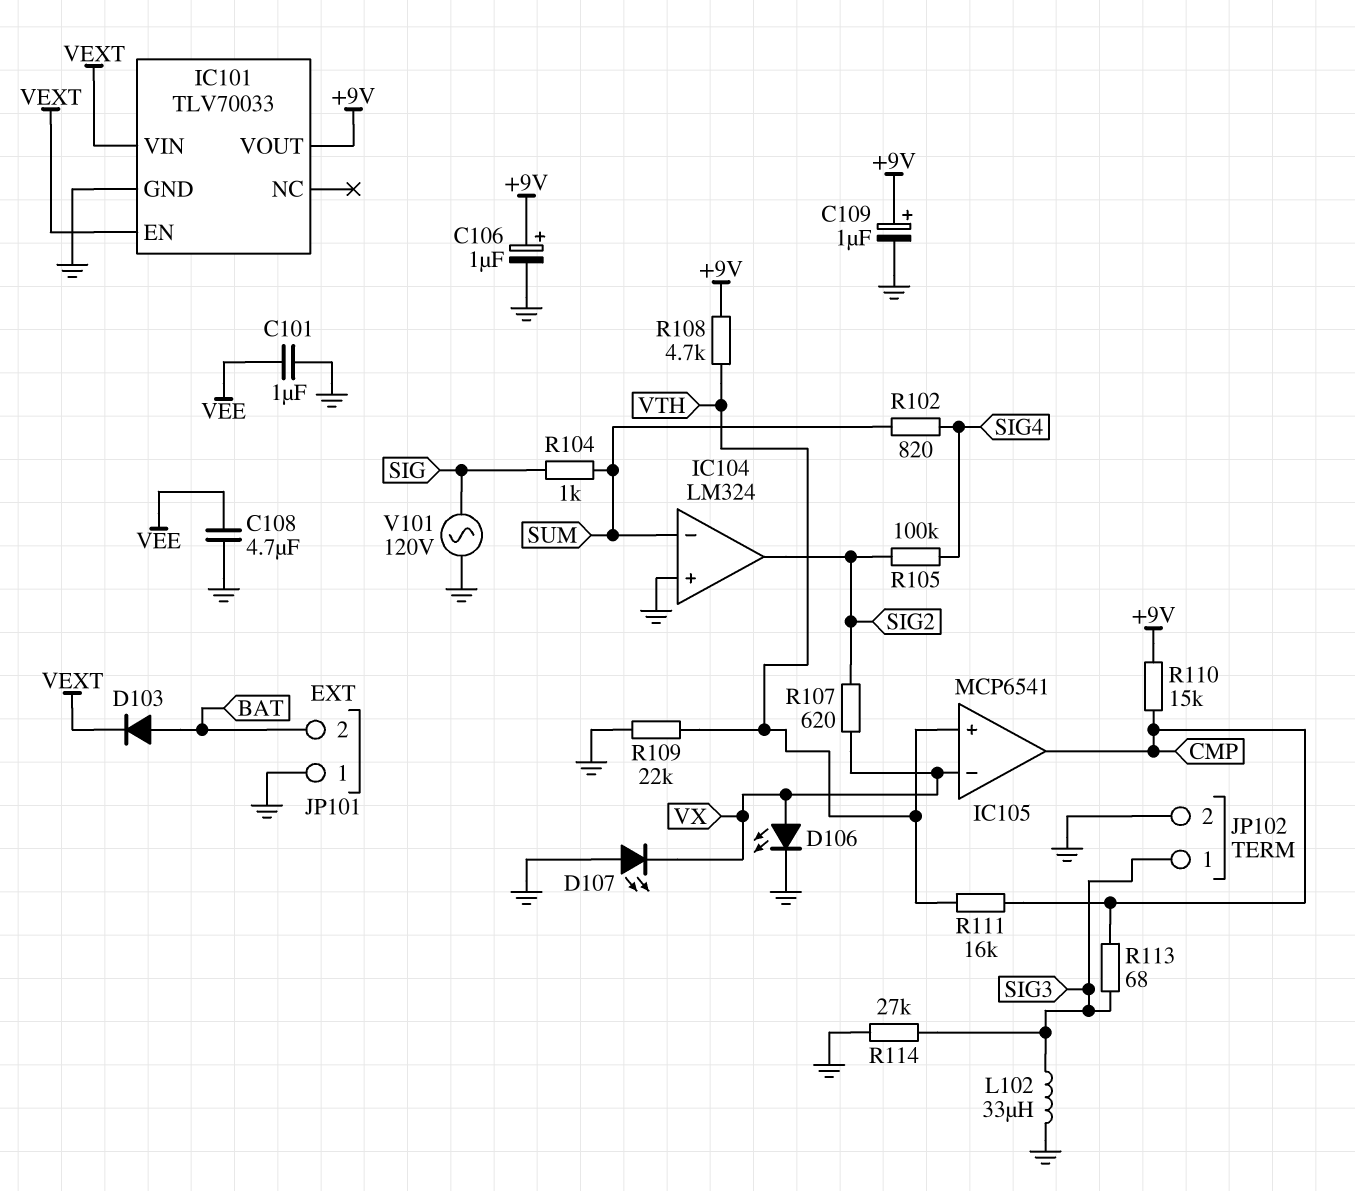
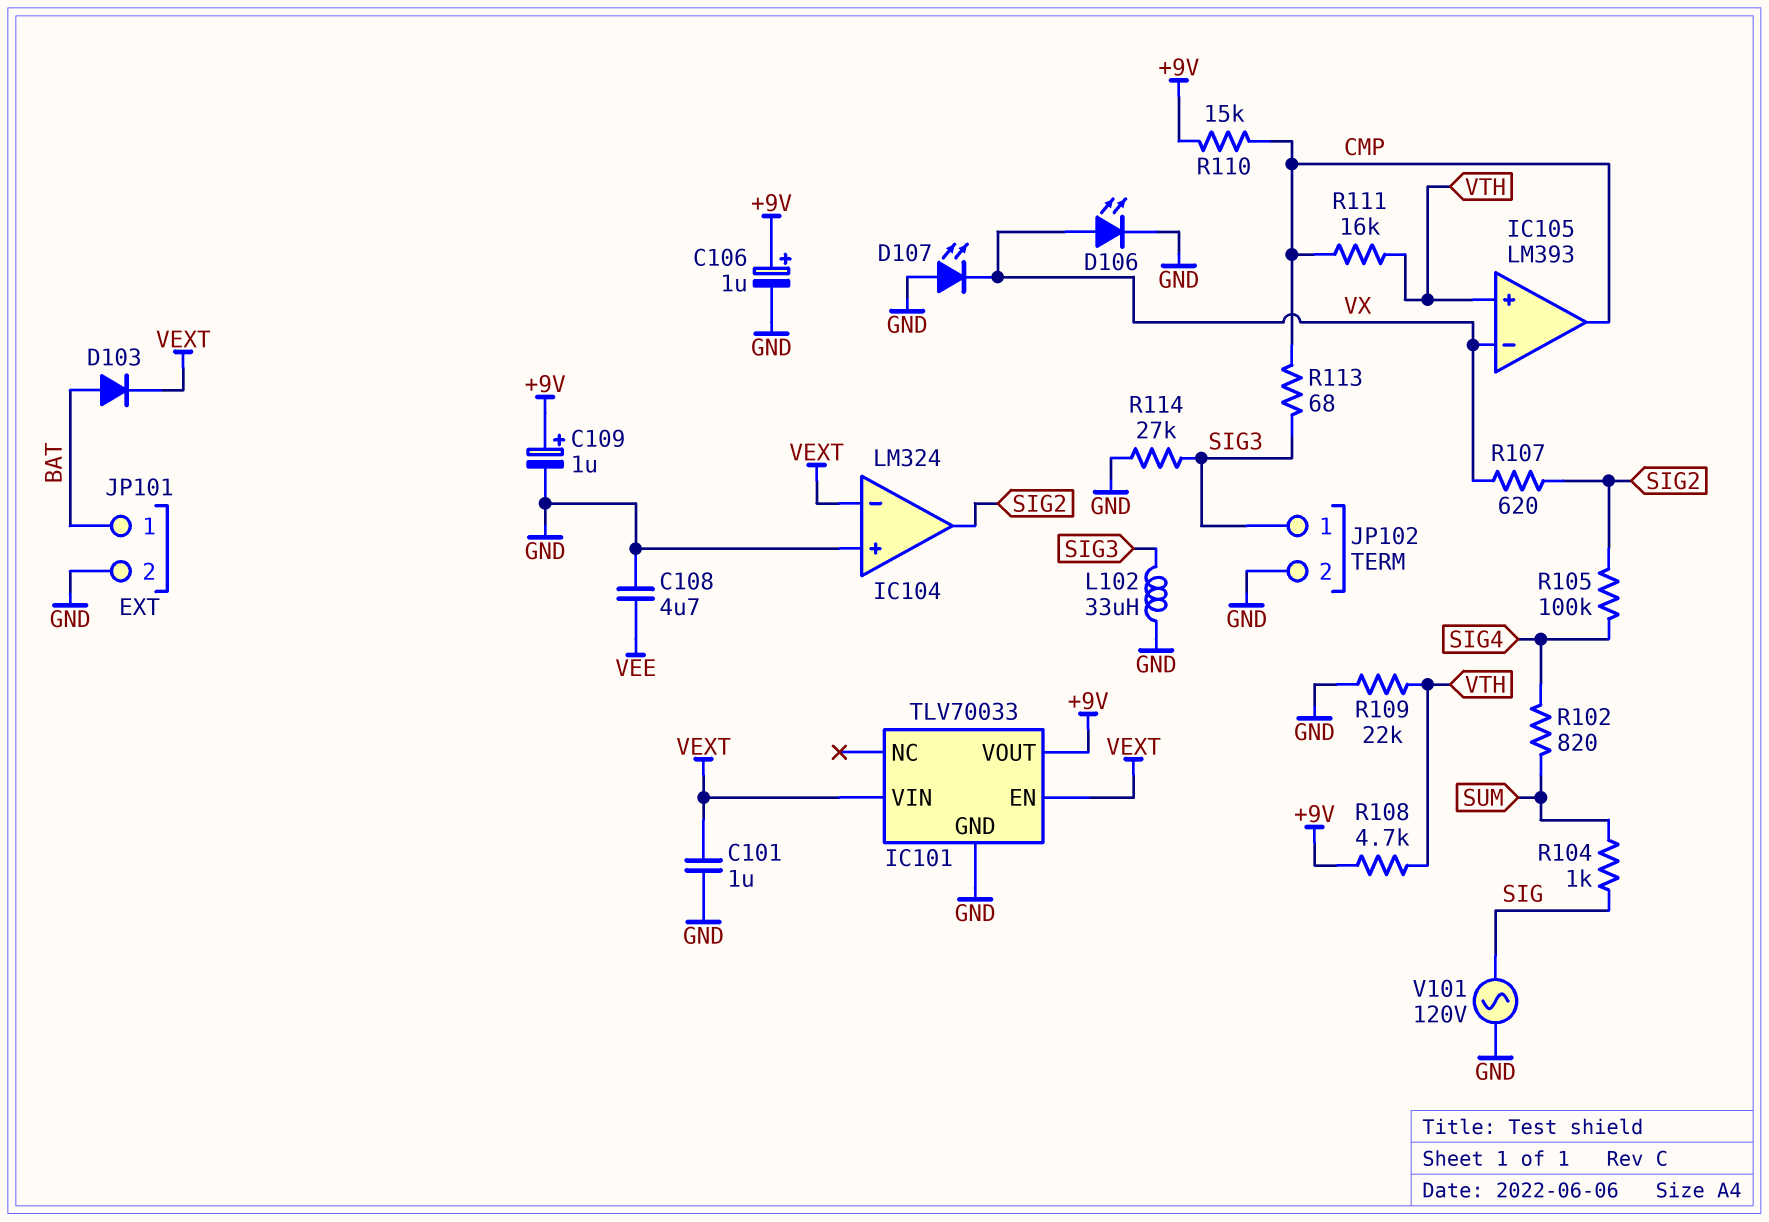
C101: 1uF (GND, VEE) -> 1uF (GND, VEXT)
IC104 pin in-: SUM -> VEXT
IC105: MCP6541 -> LM393
JP101 pin 1: GND -> BAT
JP101 pin 2: BAT -> GND

